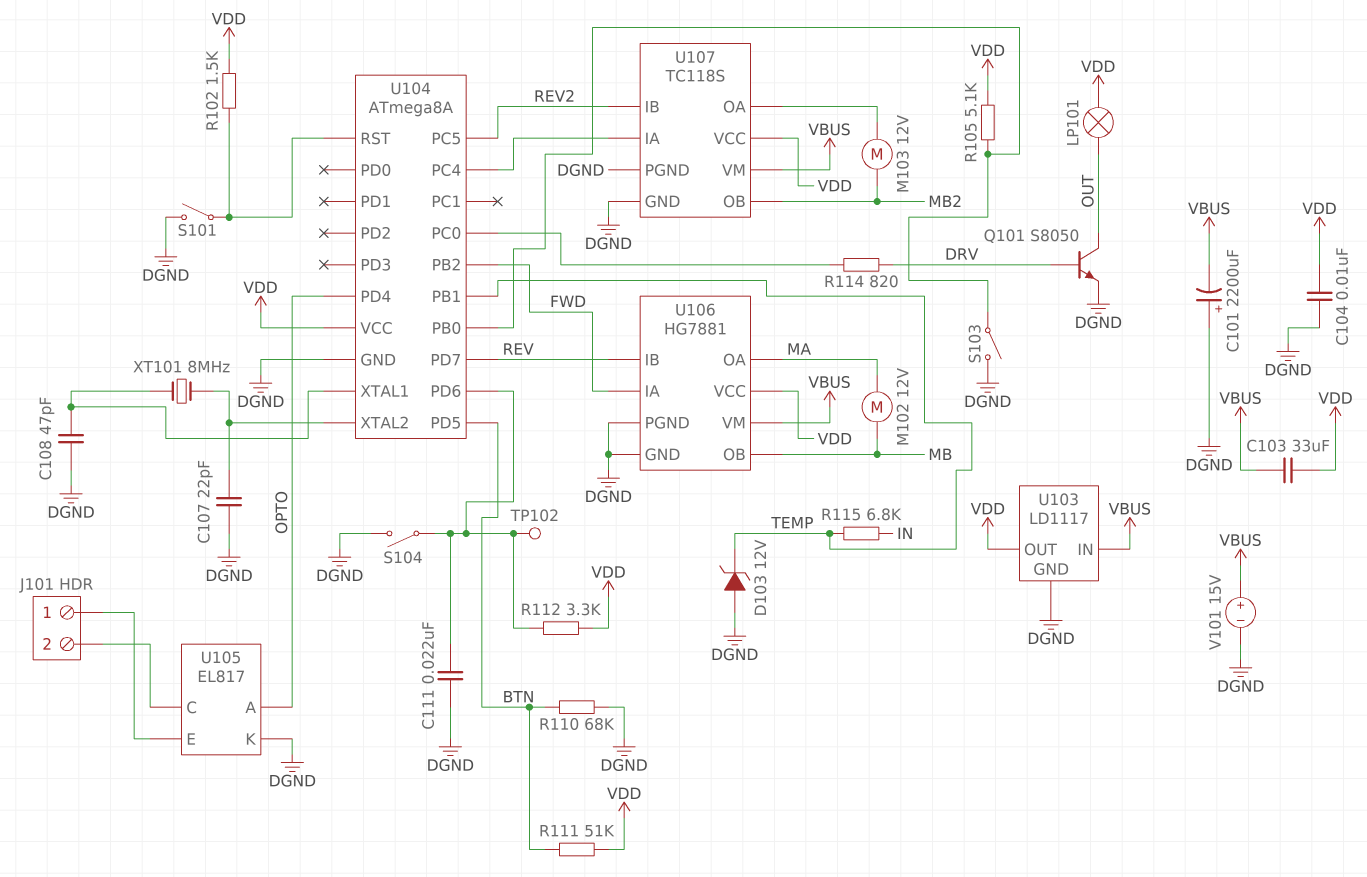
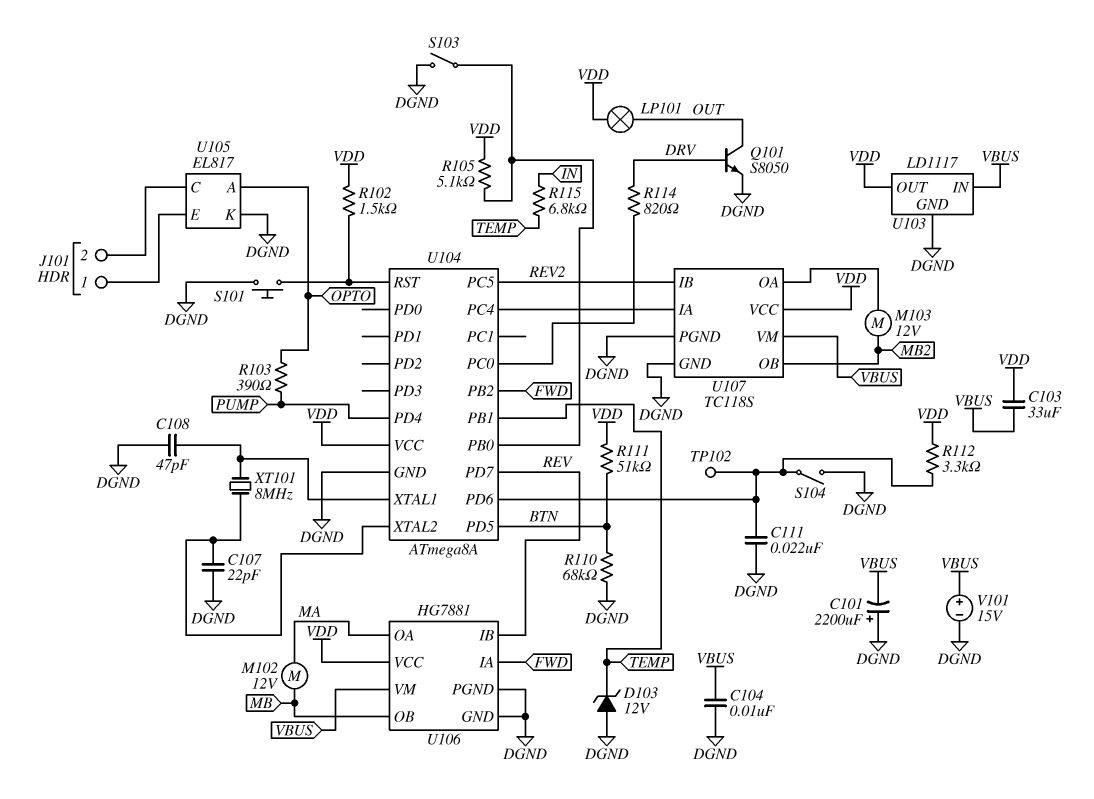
C104: 10nF (DGND, VDD) -> 10nF (DGND, VBUS)
R103: none -> 390 (OPTO, PUMP)
S101: switch (DGND, U104/RST) -> button (DGND, U104/RST)
U104 pin PD4: OPTO -> PUMP

